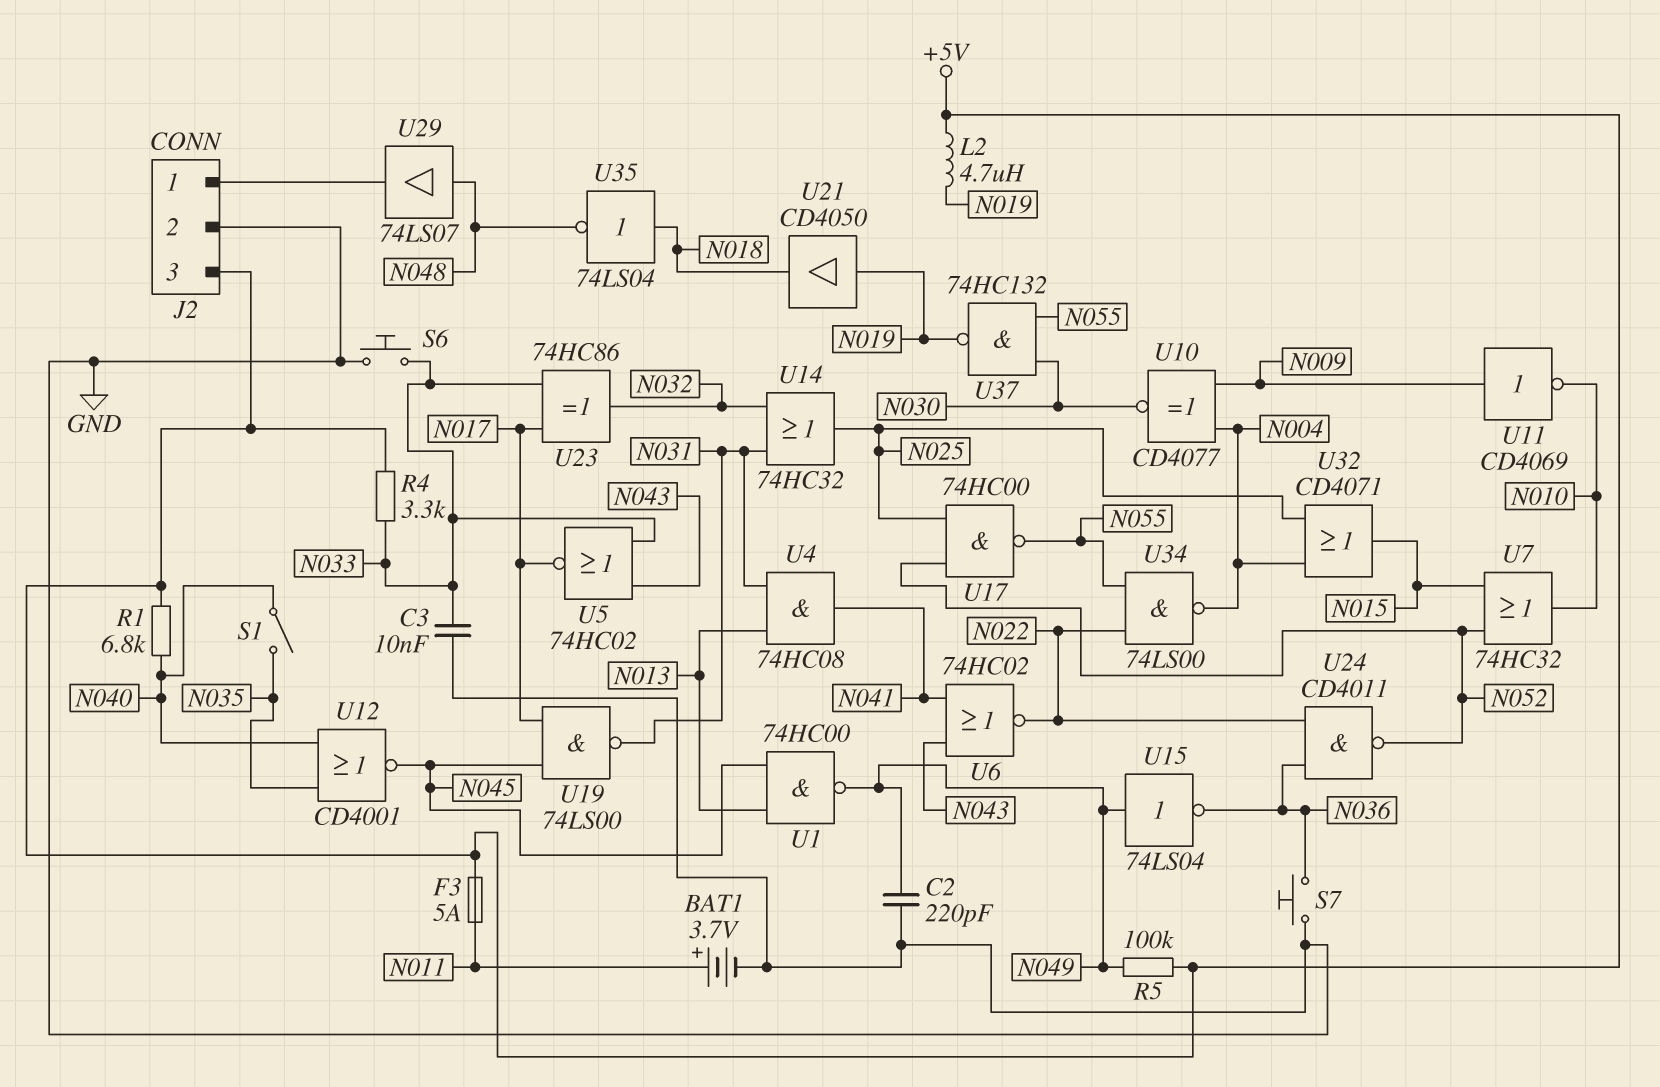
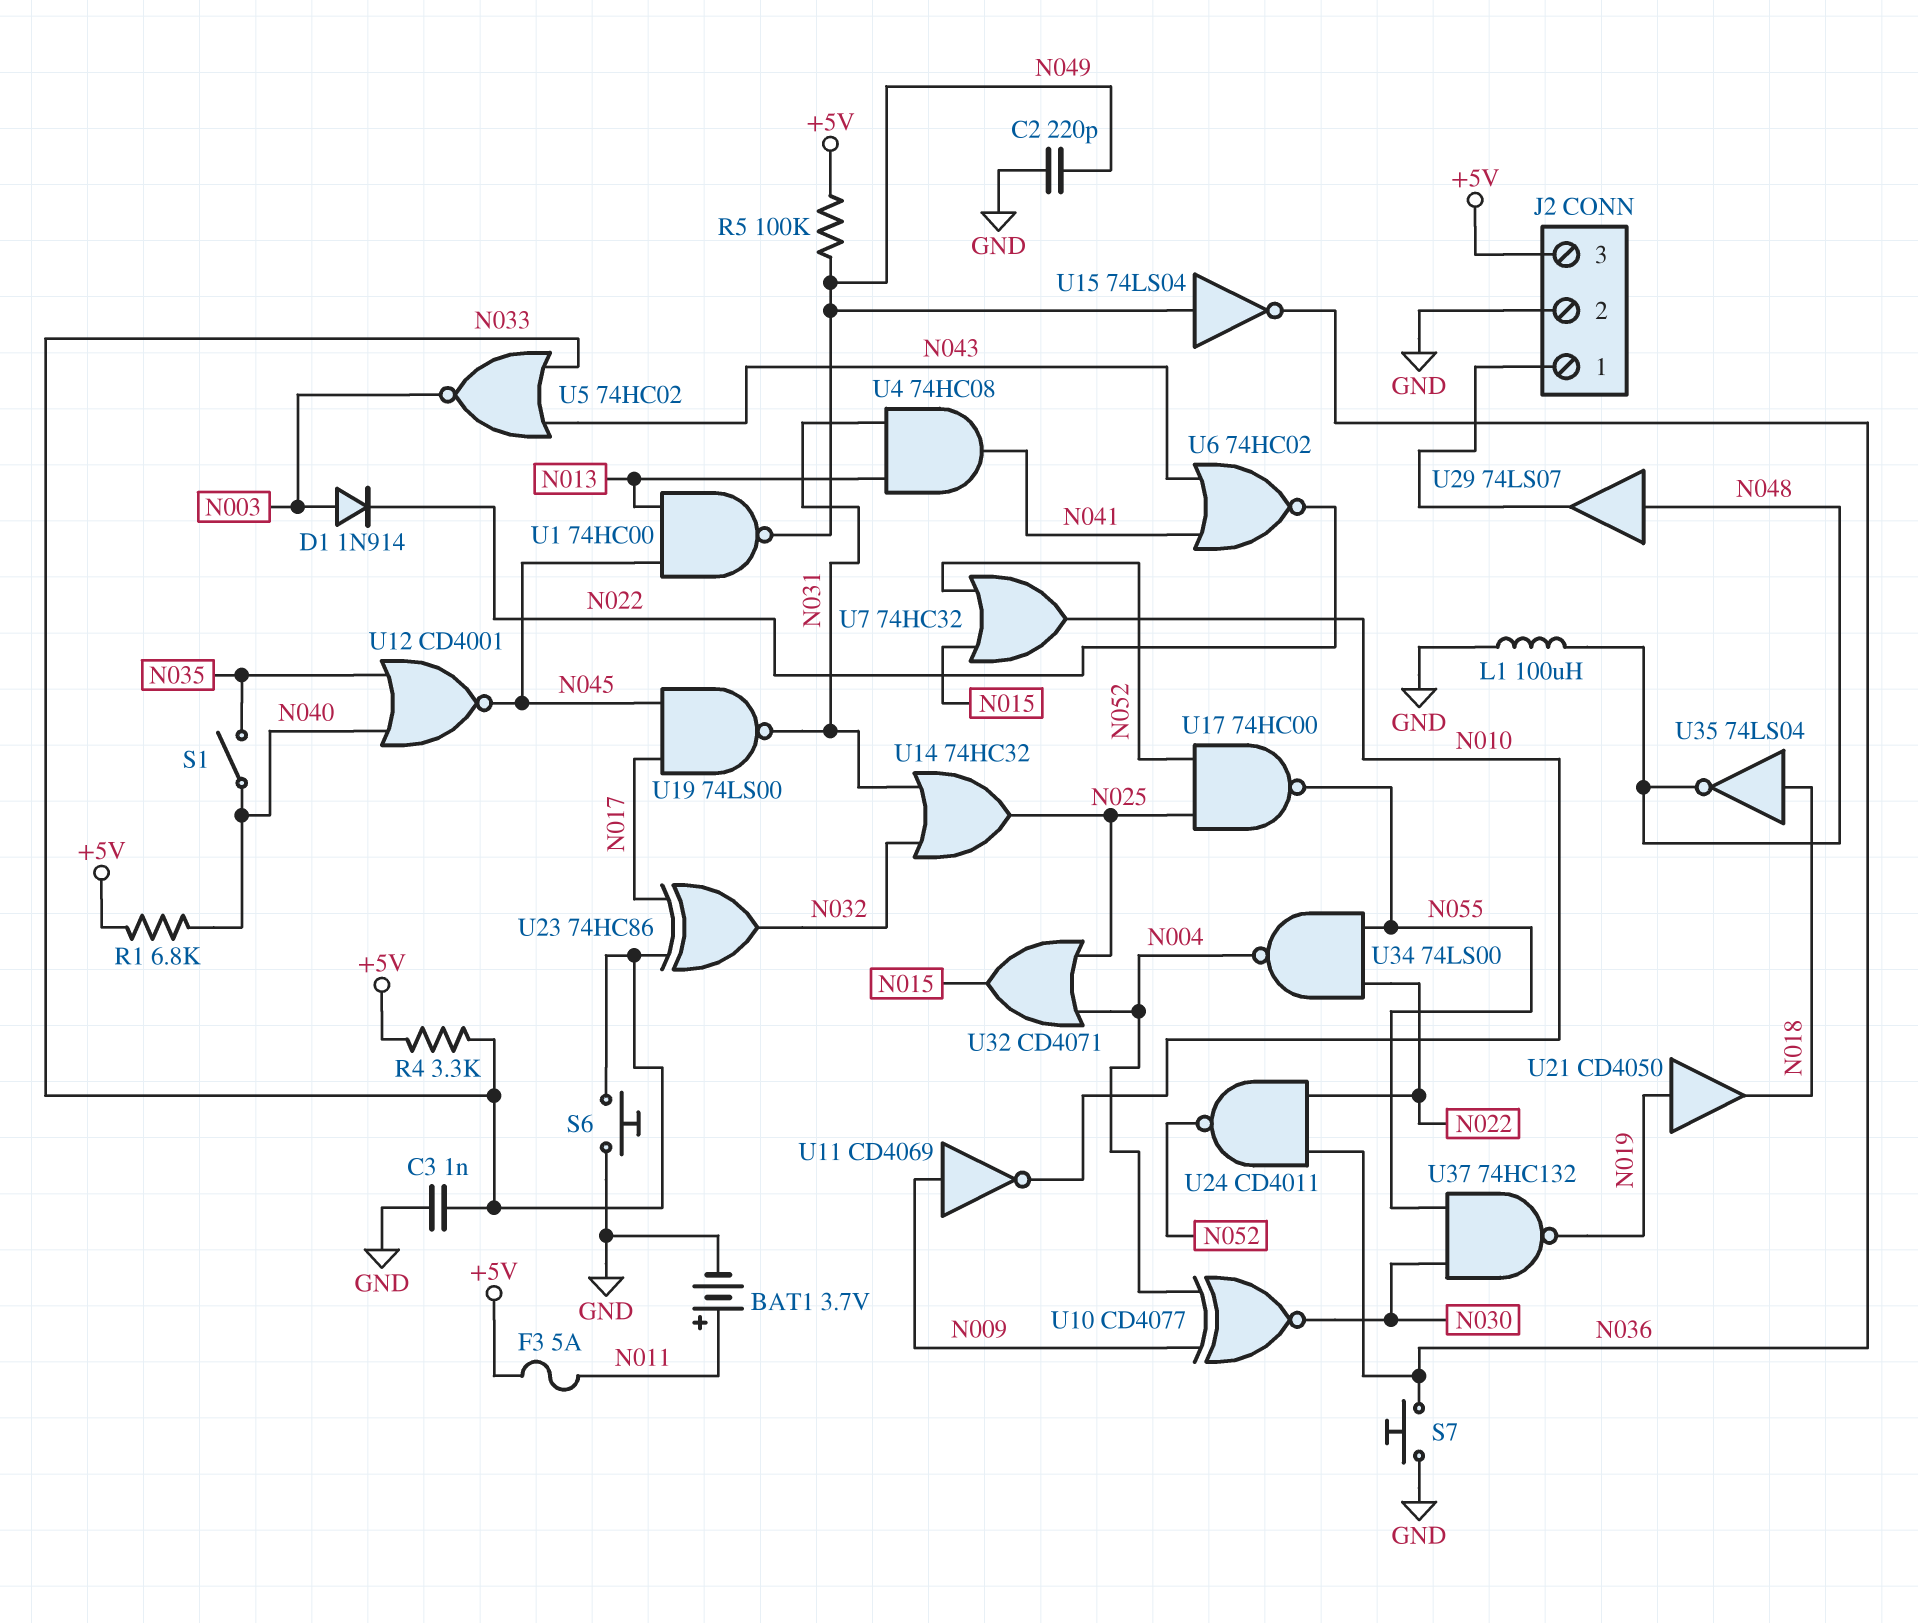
C3: 10nF (GND, N033) -> 1nF (GND, N033)
D1: none -> diode 1N914 (A N003, K N022)
L1: none -> 100uH (GND, N048)
L2: 4.7uH (+5V, N019) -> none
U5: NOR 74HC02 (in N033, in N043, out N017) -> NOR 74HC02 (in N033, in N043, out N003)

